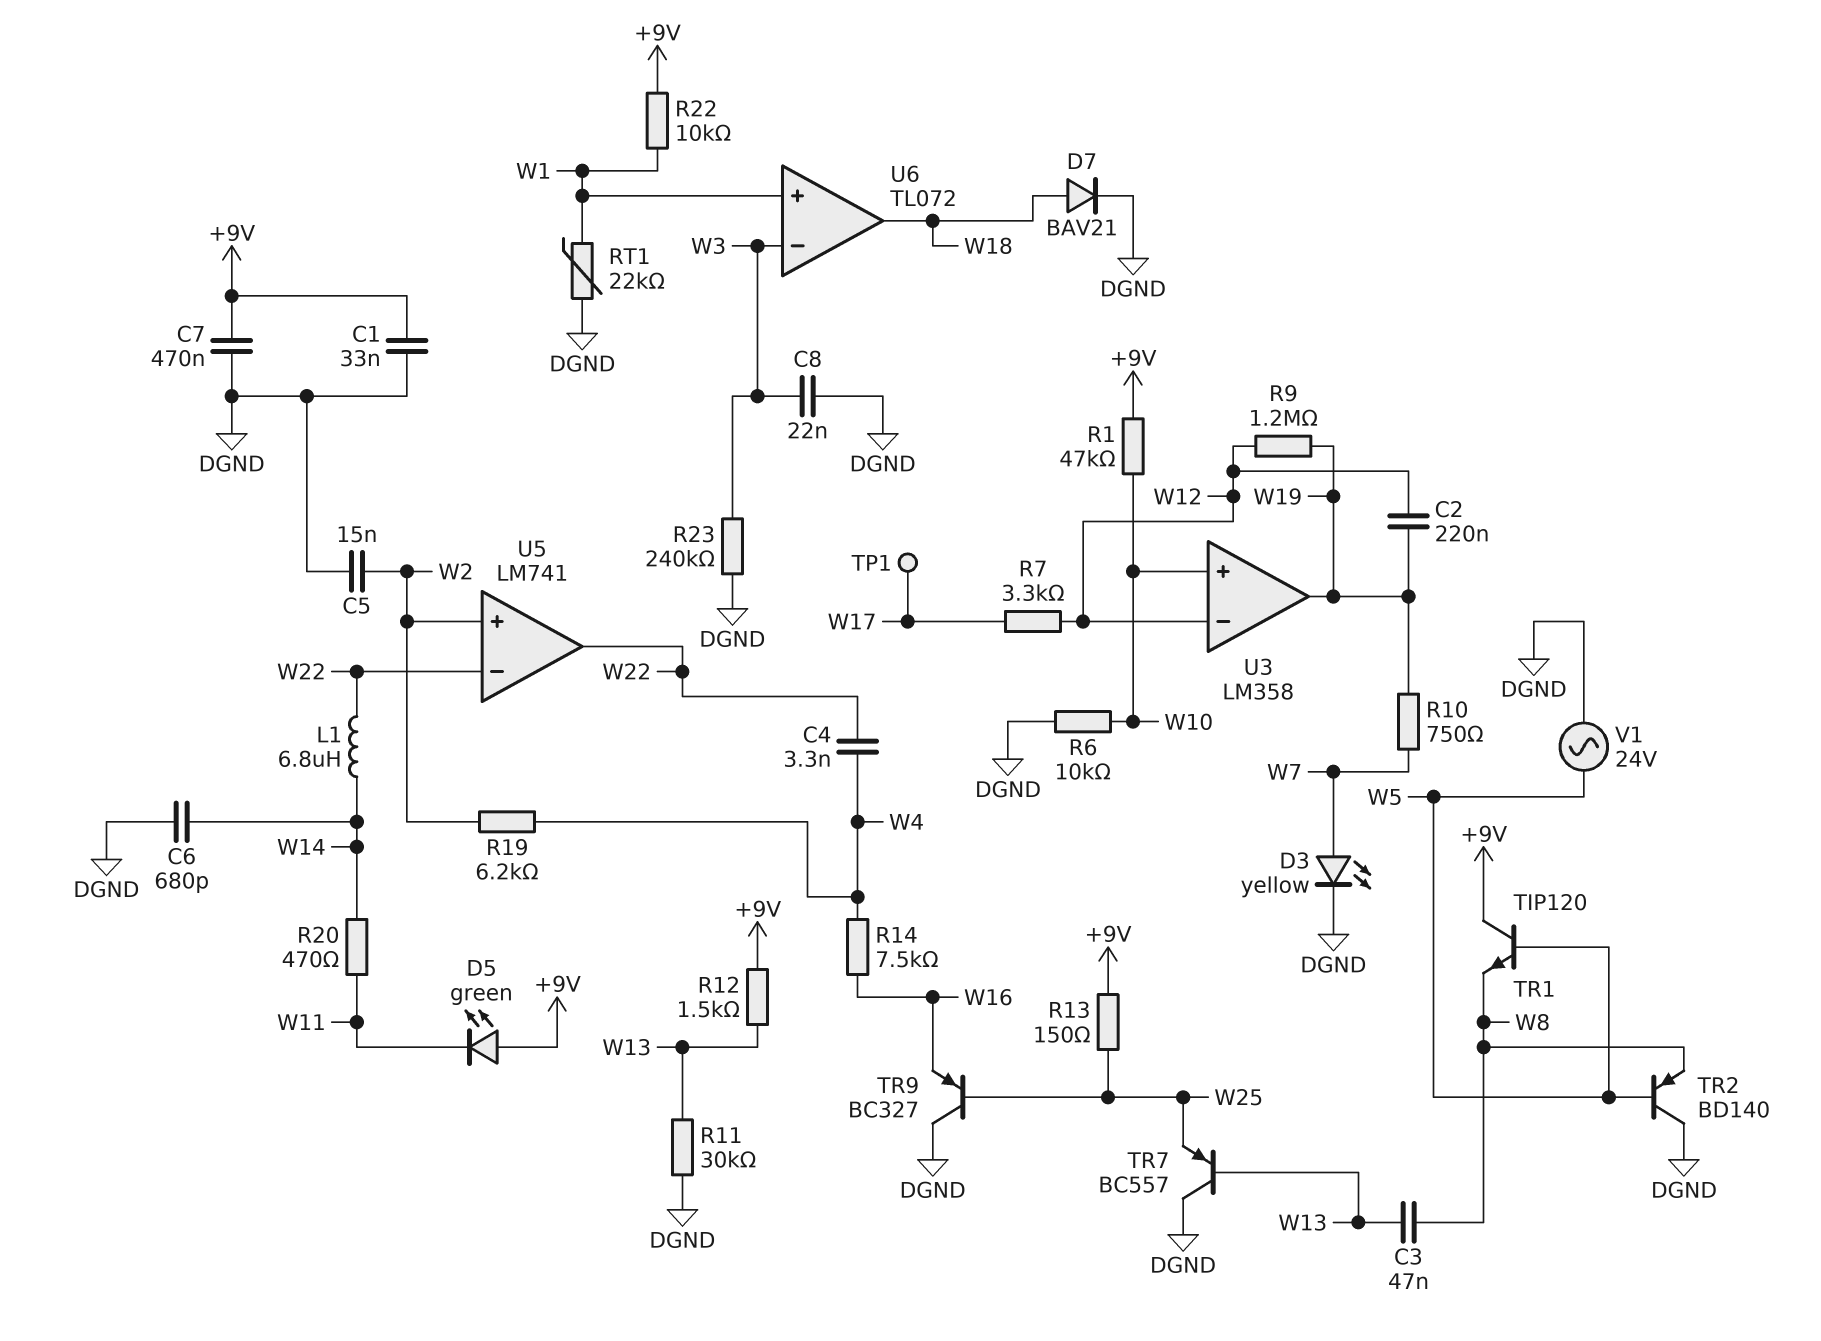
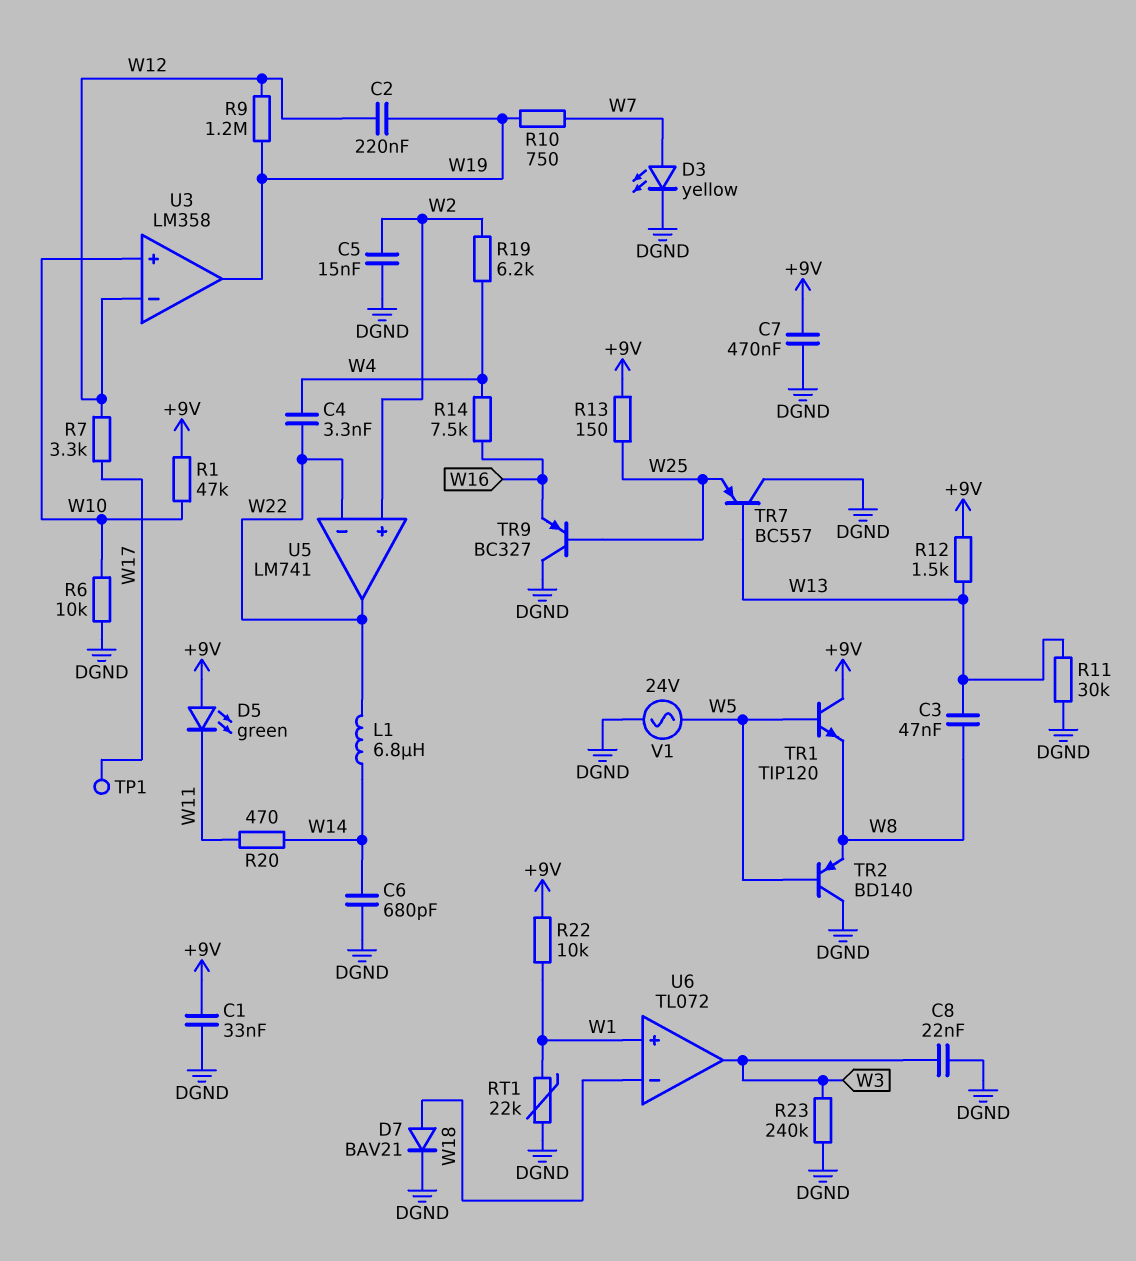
U6 pin in-: W3 -> W18
U6 pin out: W18 -> W3

